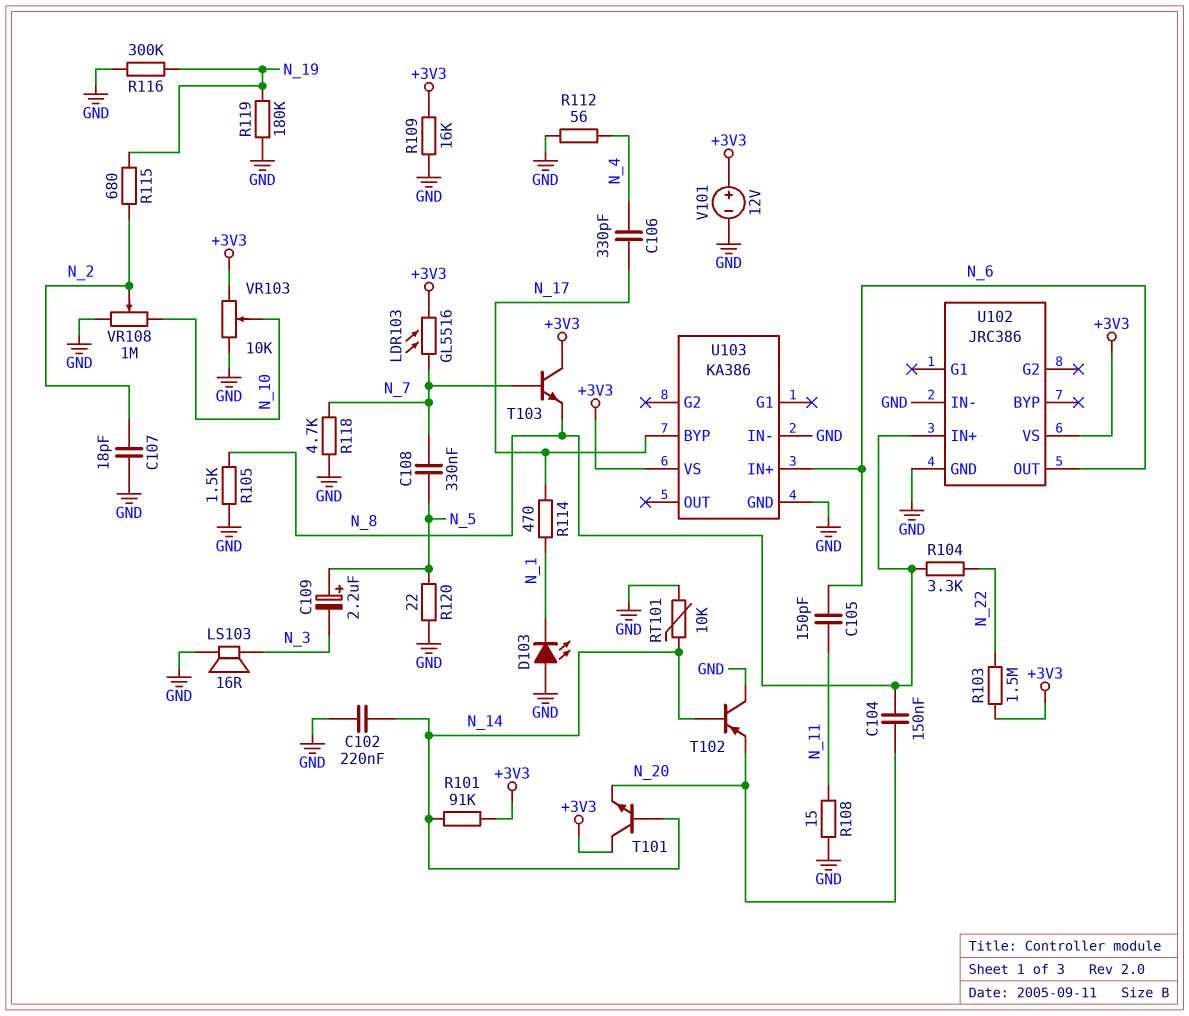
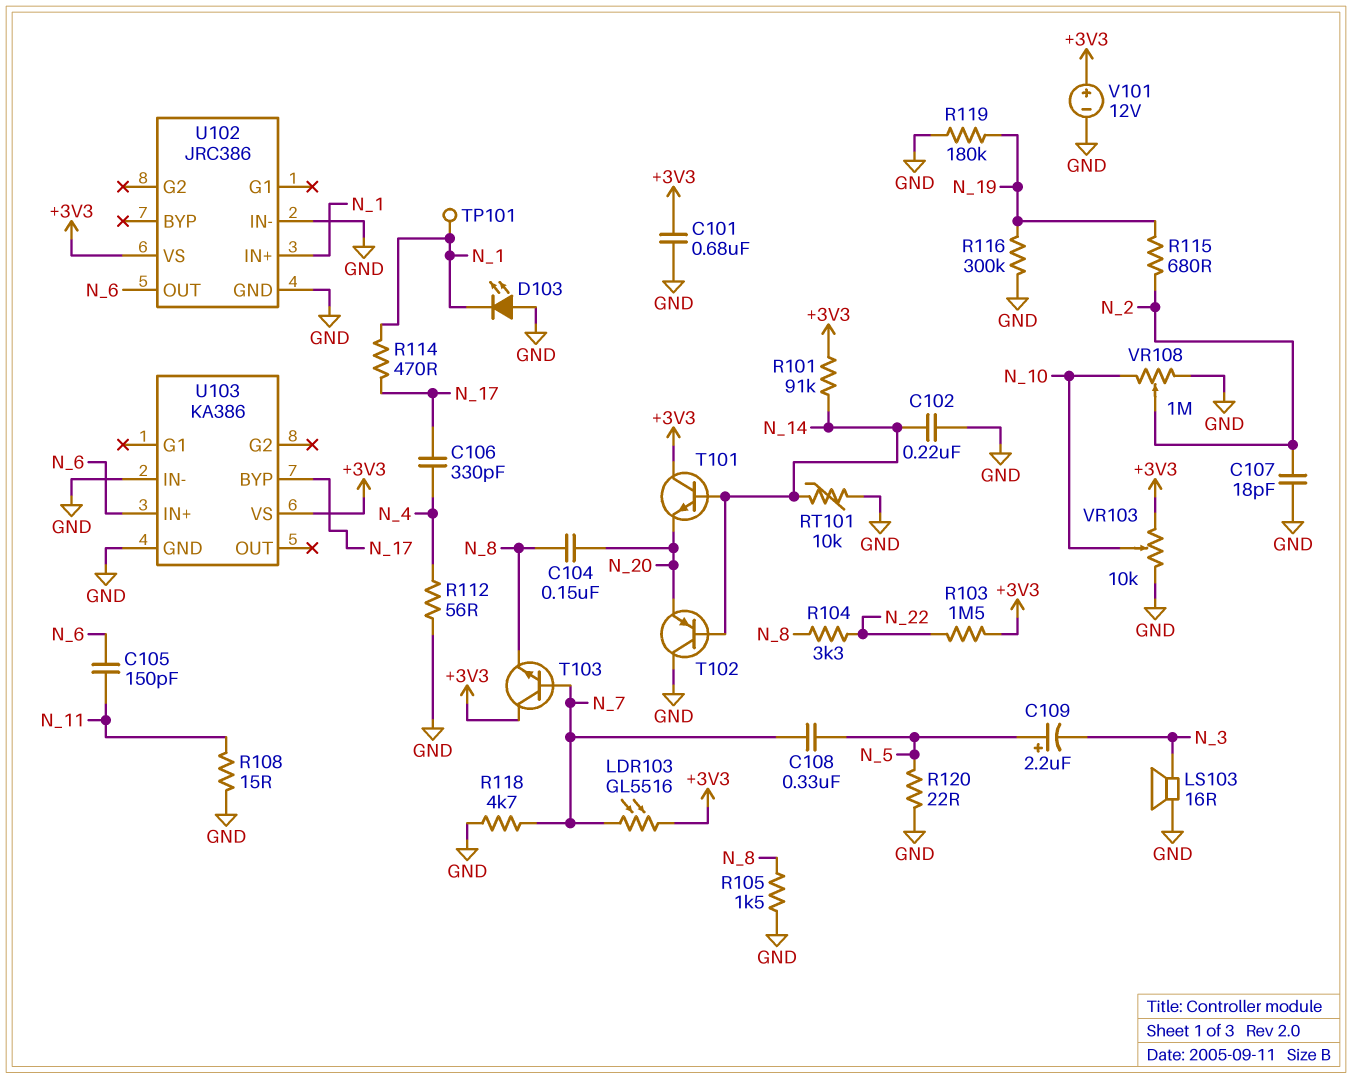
C101: none -> 680nF (+3V3, GND)
R109: 16k (+3V3, GND) -> none
TP101: none -> test point (N_1)
U102 pin IN+: N_8 -> N_1

